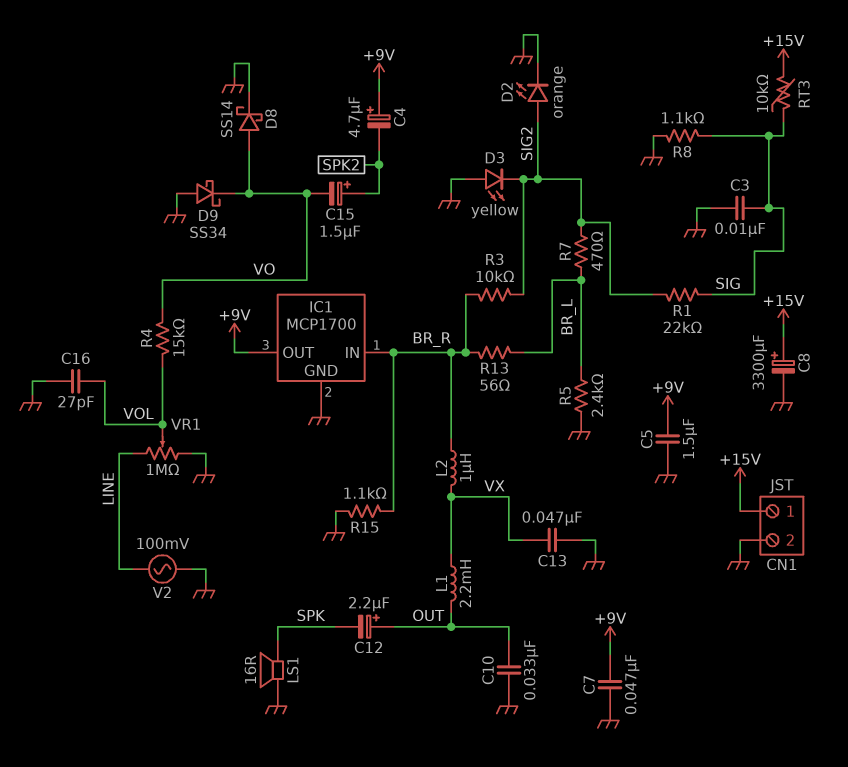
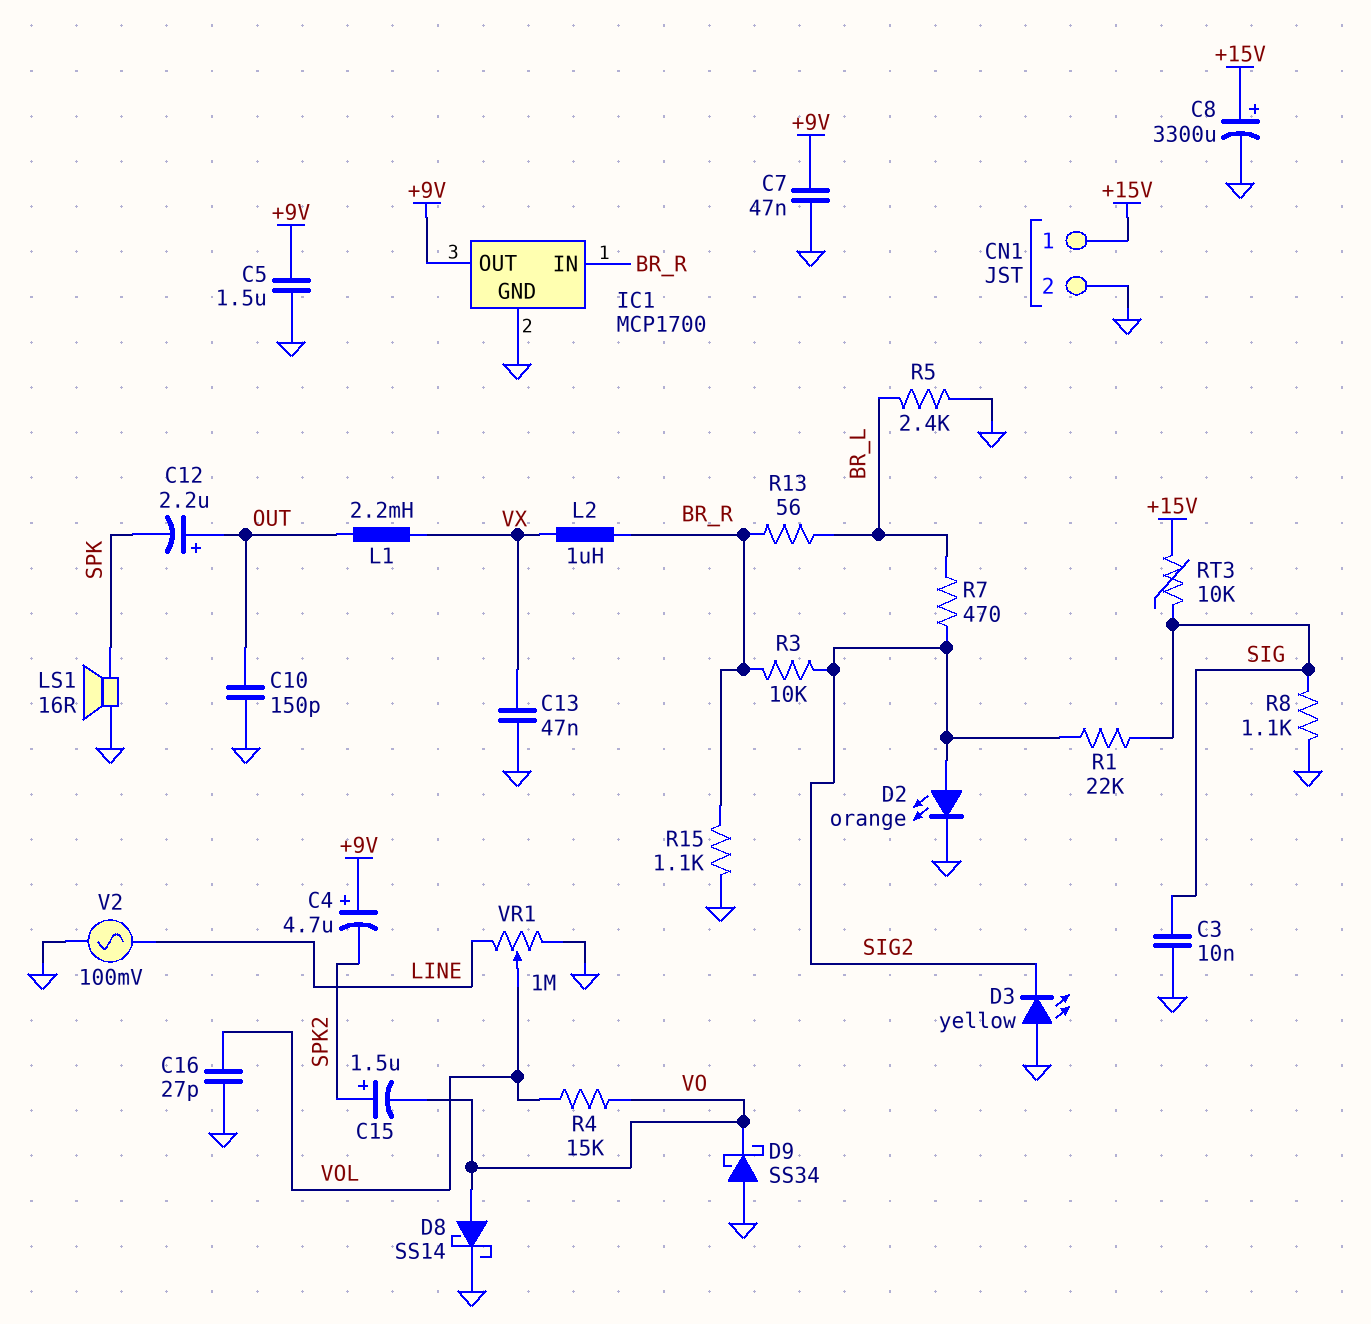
C10: 33nF (GND, OUT) -> 150pF (GND, OUT)

